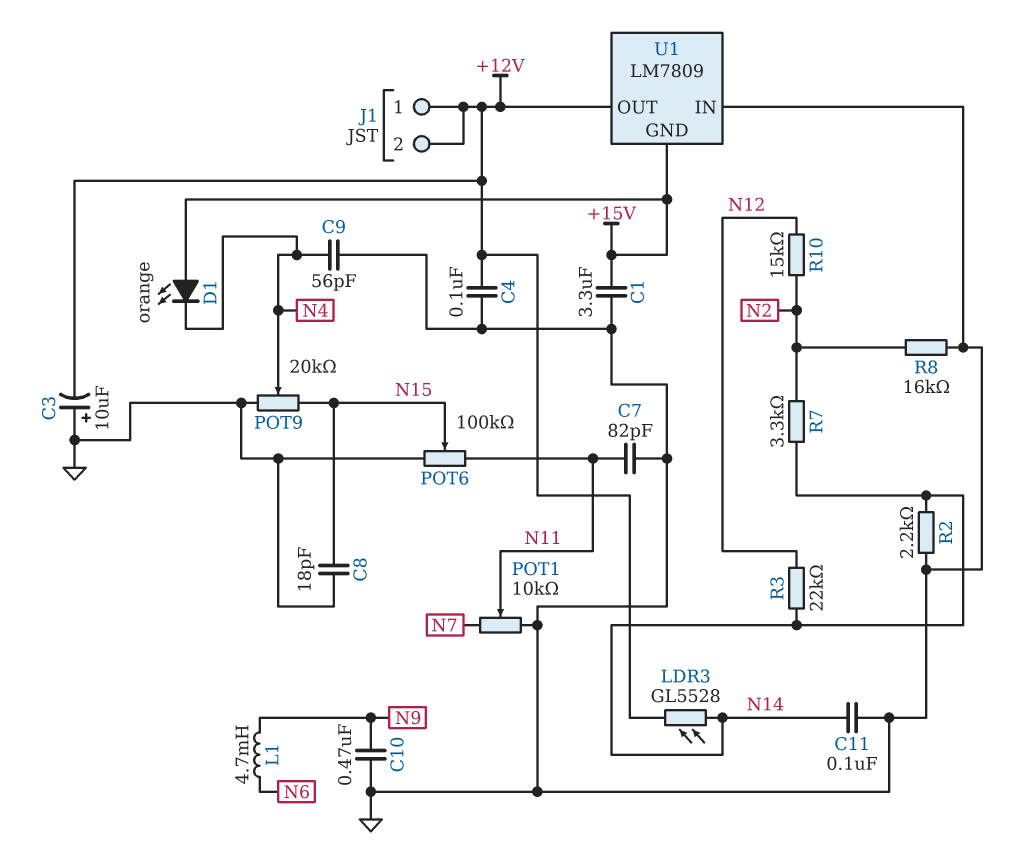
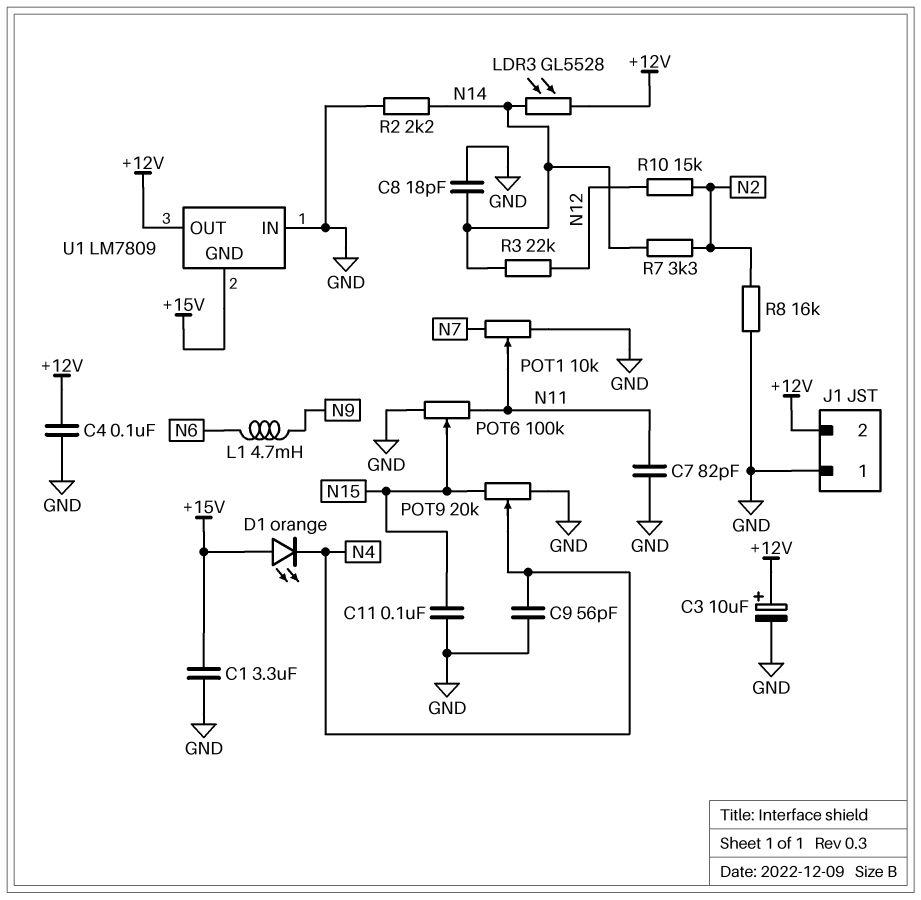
C3: 10uF (plus GND, minus +12V) -> 10uF (plus +12V, minus GND)
C8: 18pF (GND, N15) -> 18pF (GND, N14)
C10: 470nF (GND, N9) -> none
C11: 100nF (GND, N14) -> 100nF (GND, N15)
J1 pin 1: +12V -> GND

